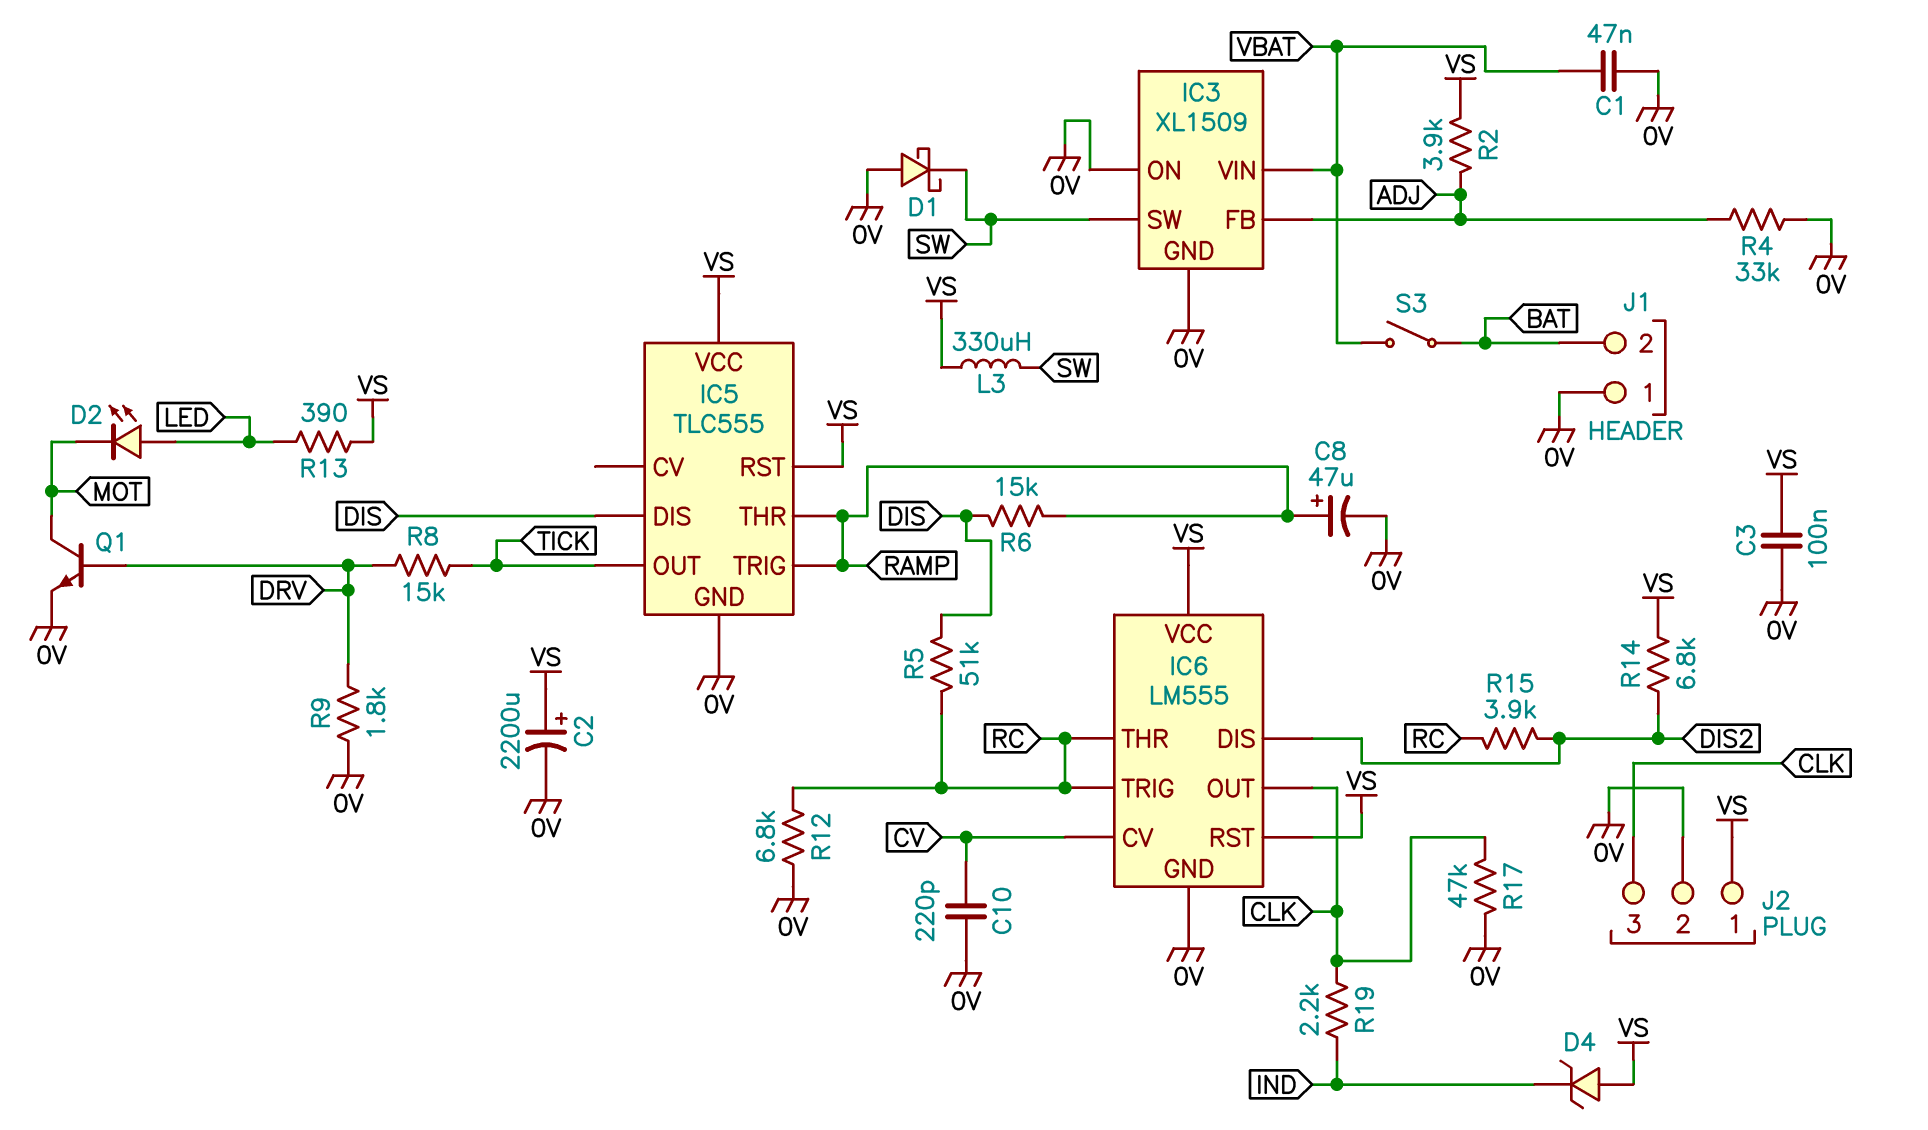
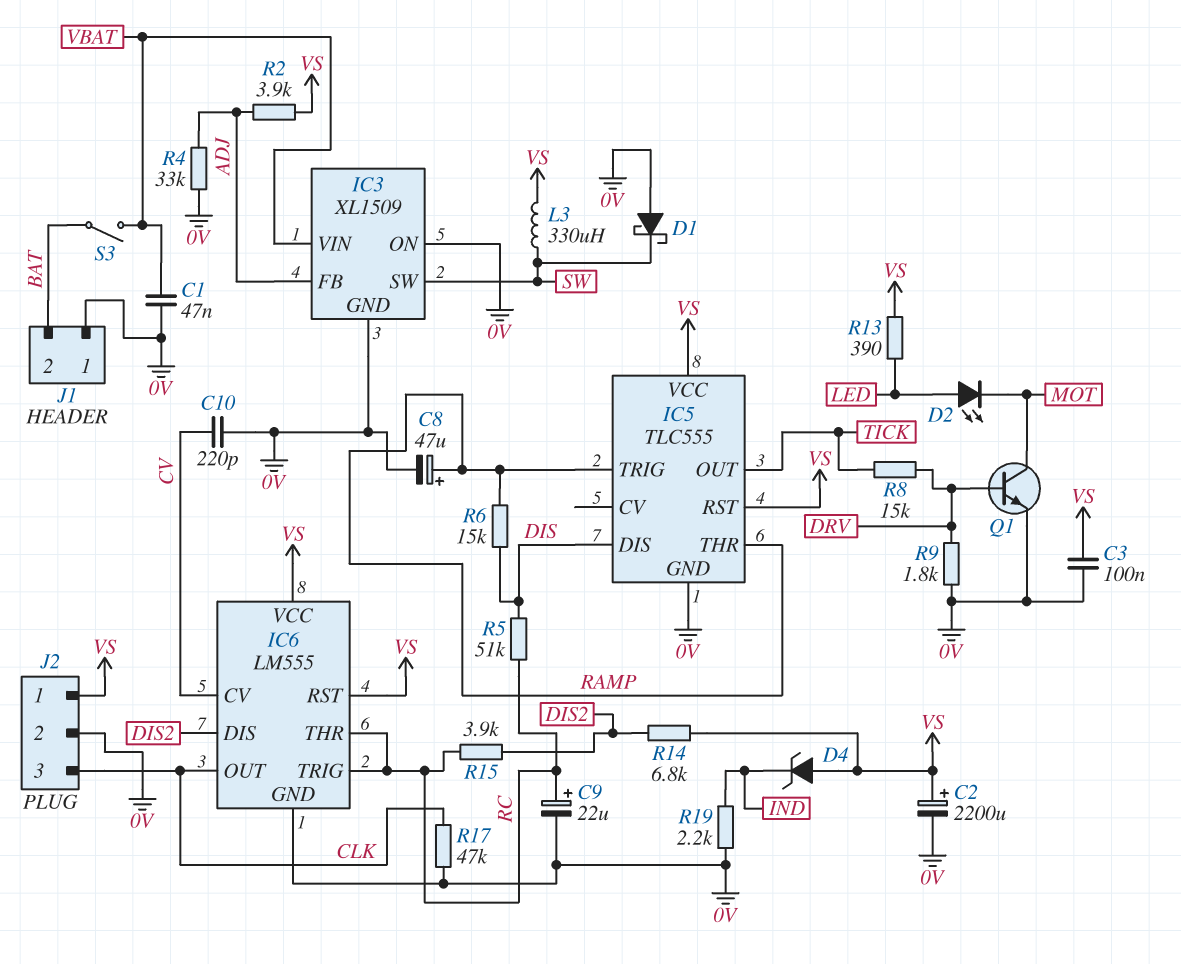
C9: none -> 22uF (plus RC, minus 0V)
R12: 6.8k (0V, RC) -> none
R19: 2.2k (CLK, IND) -> 2.2k (0V, IND)

